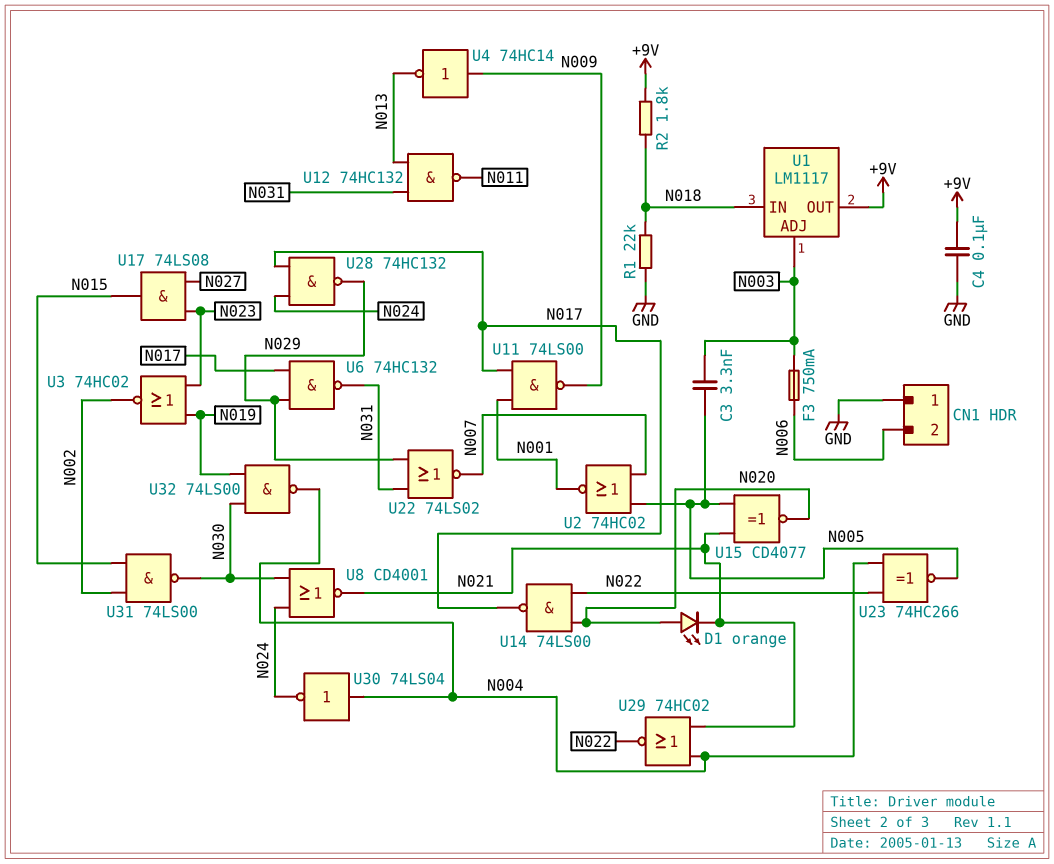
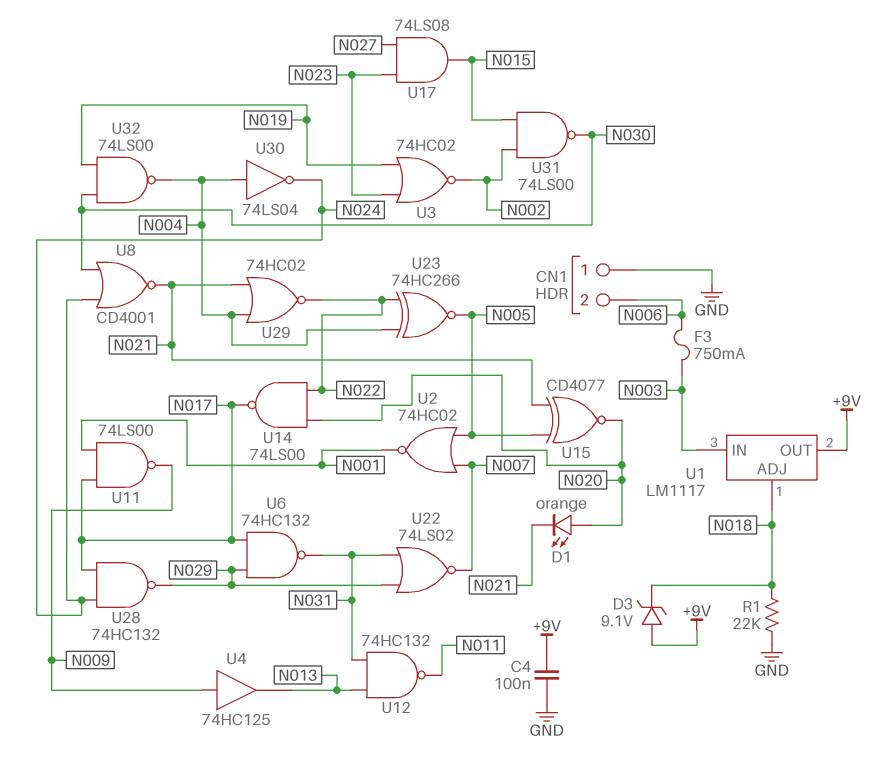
C3: 3.3nF (N003, N005) -> none
D3: none -> zener 9.1V (A +9V, K N018)
R2: 1.8k (+9V, N018) -> none
U1 pin ADJ: N003 -> N018
U1 pin IN: N018 -> N003
U4: NOT 74HC14 (in N009, out N013) -> buffer 74HC125 (in N009, out N013)

